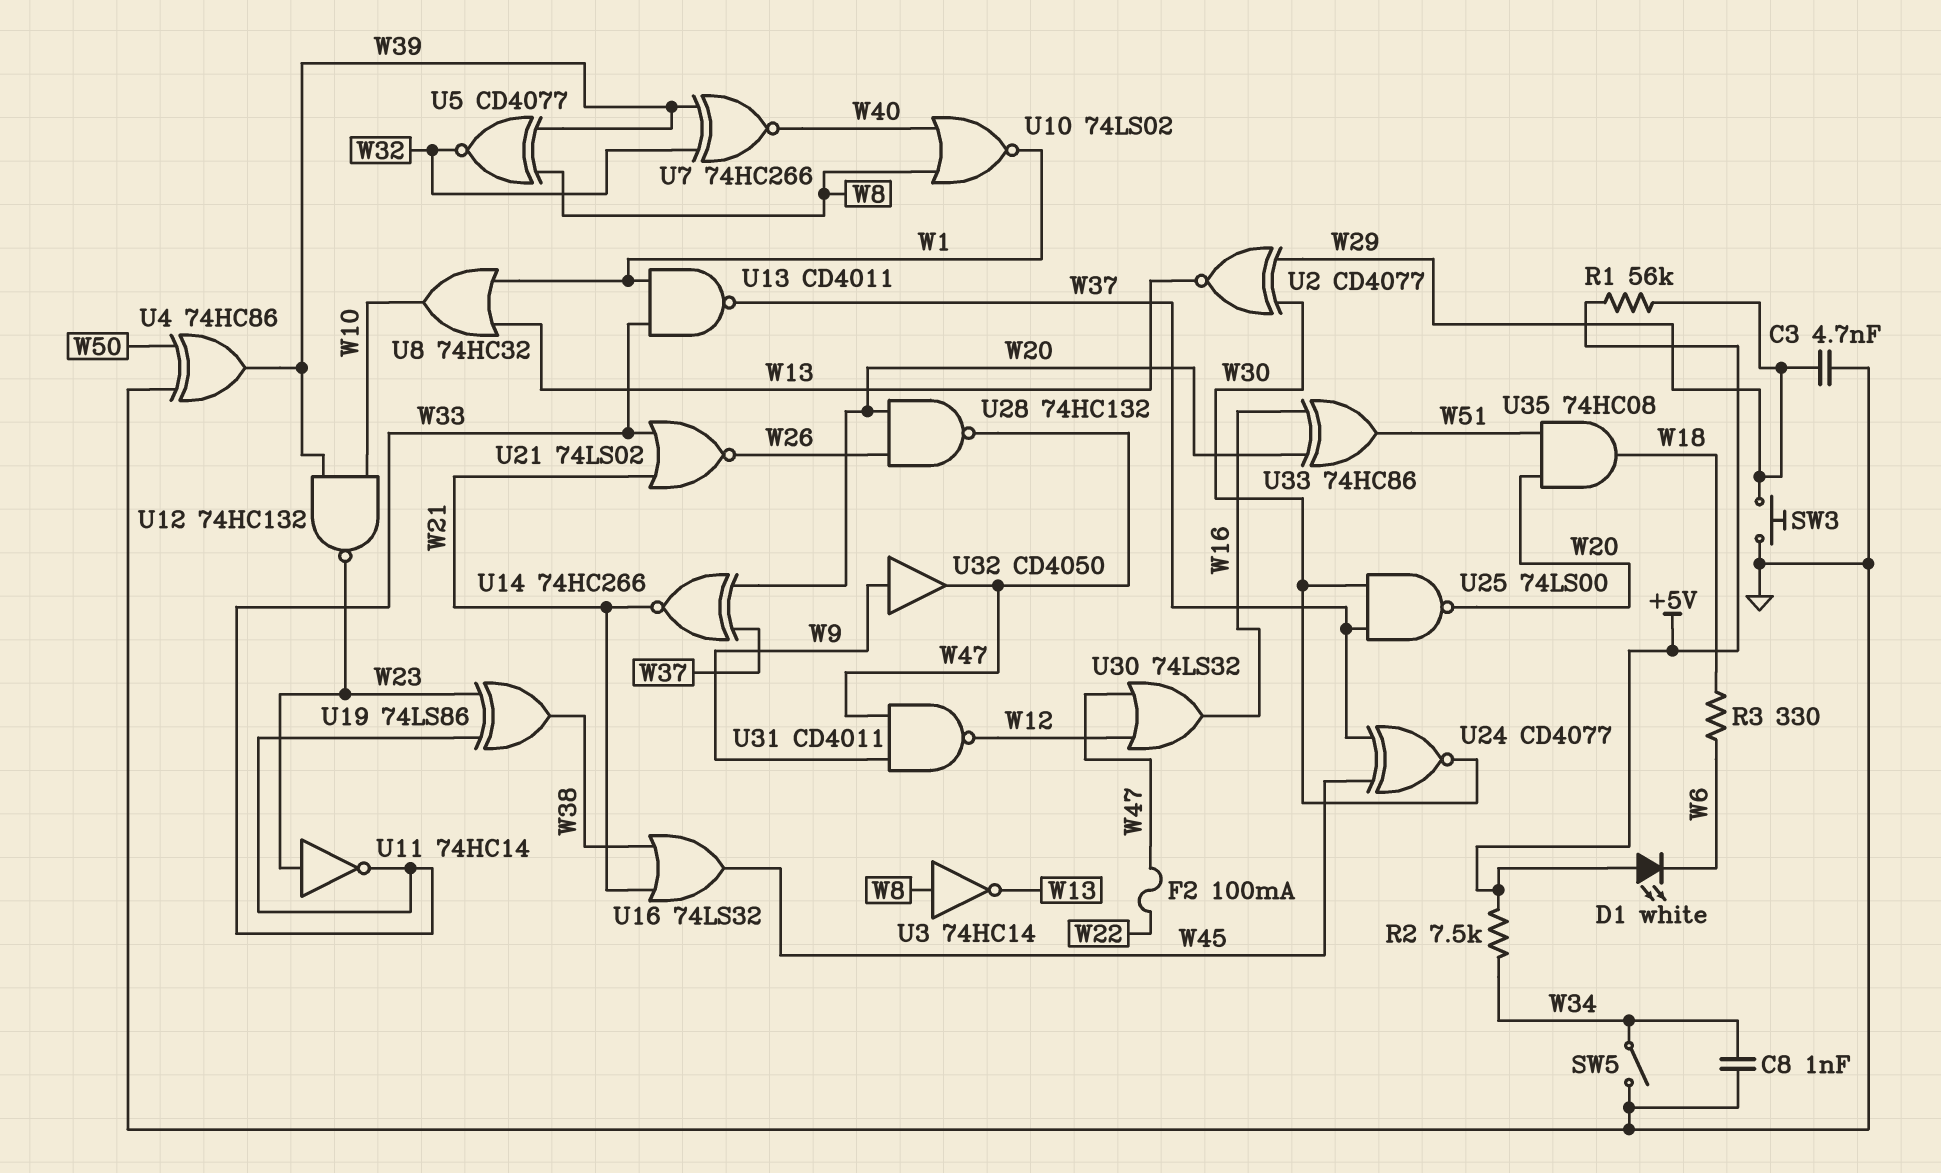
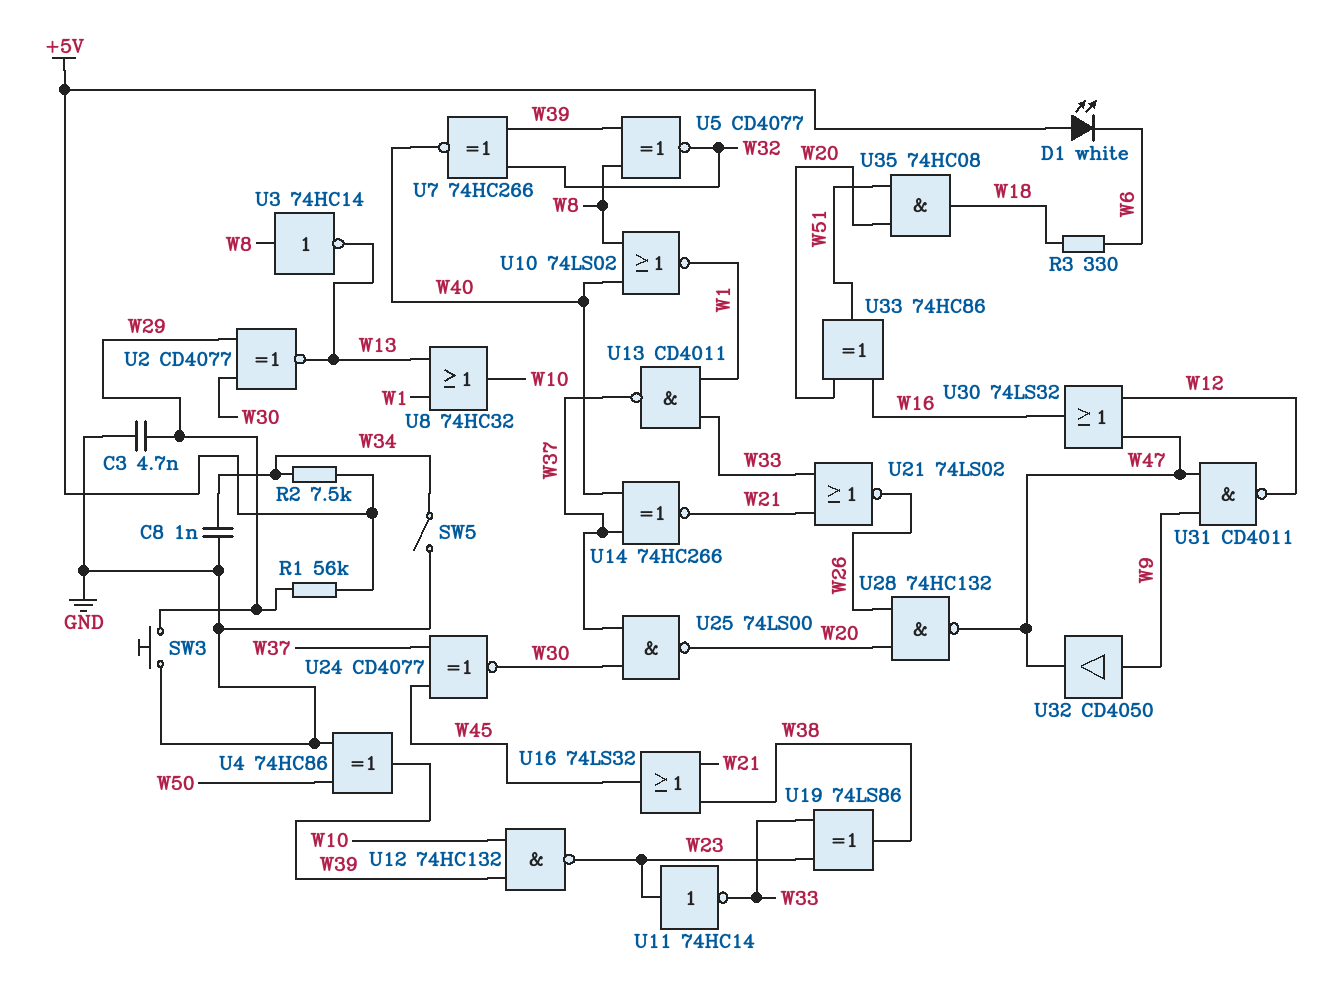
F2: 100mA (W22, W47) -> none
U14: XNOR 74HC266 (in W20, in W37, out W21) -> XNOR 74HC266 (in W37, in W40, out W21)

